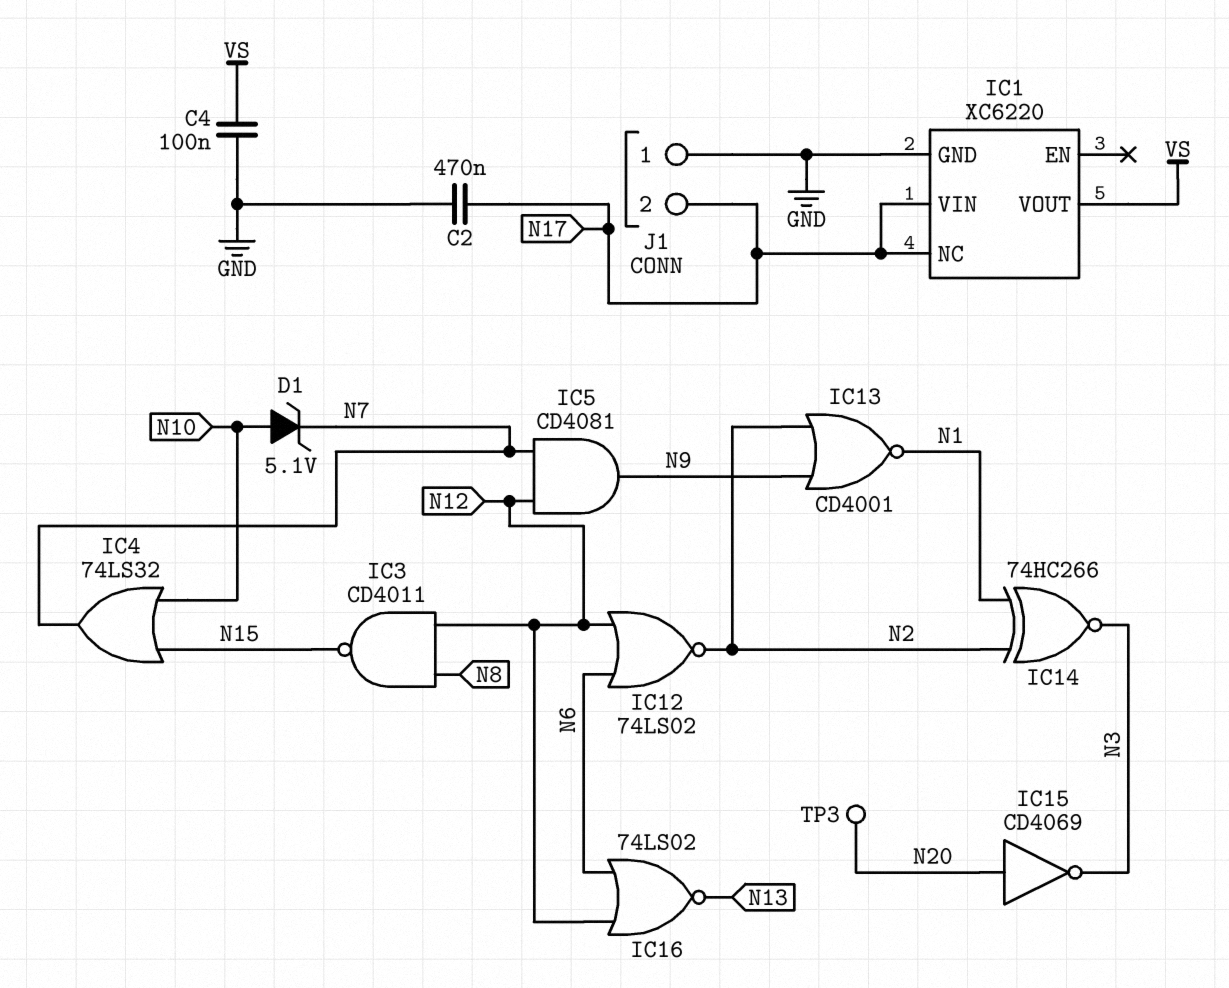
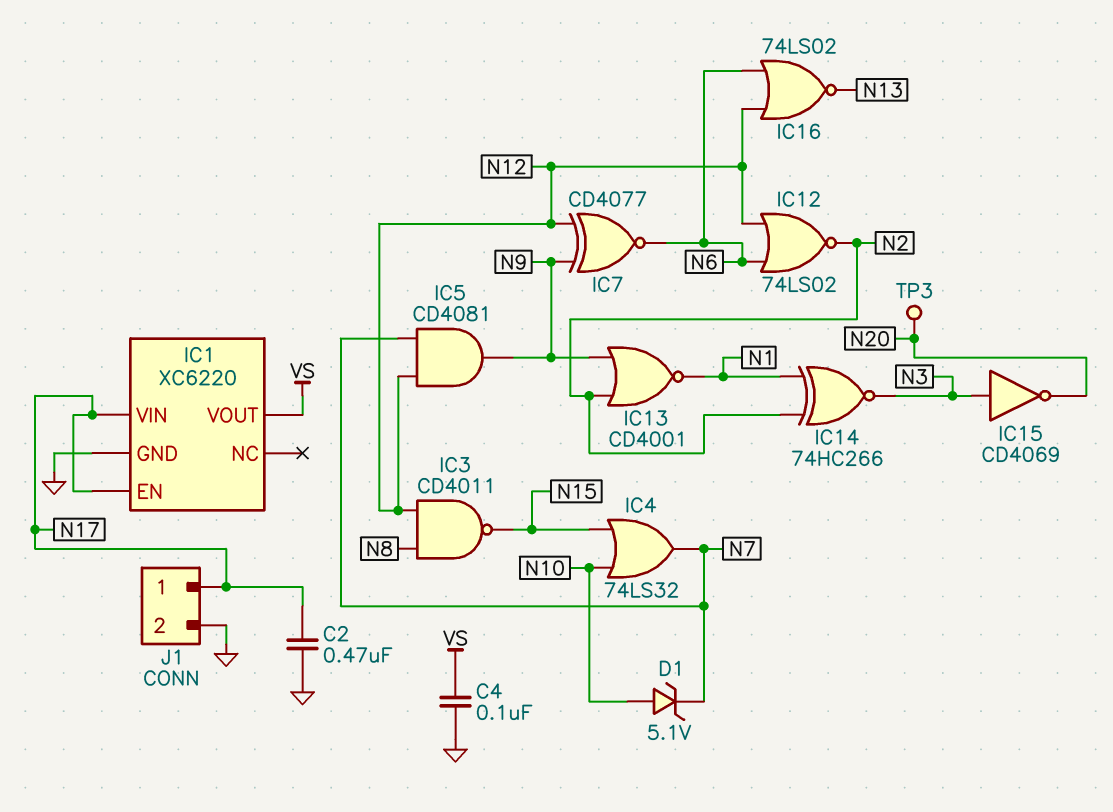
IC1 pin EN: none -> N17
IC1 pin NC: N17 -> none
IC7: none -> XNOR CD4077 (in N9, in N12, out N6)
IC15: NOT CD4069 (in N20, out N3) -> NOT CD4069 (in N3, out N20)
J1 pin 1: GND -> N17
J1 pin 2: N17 -> GND

